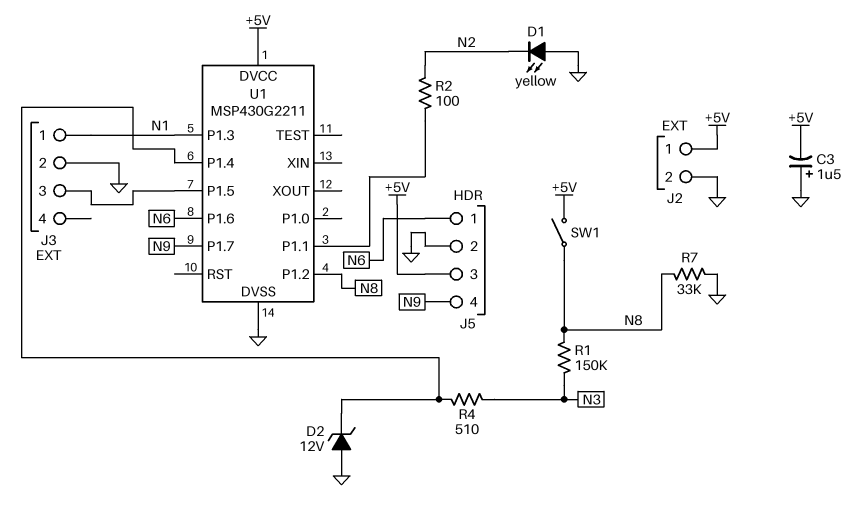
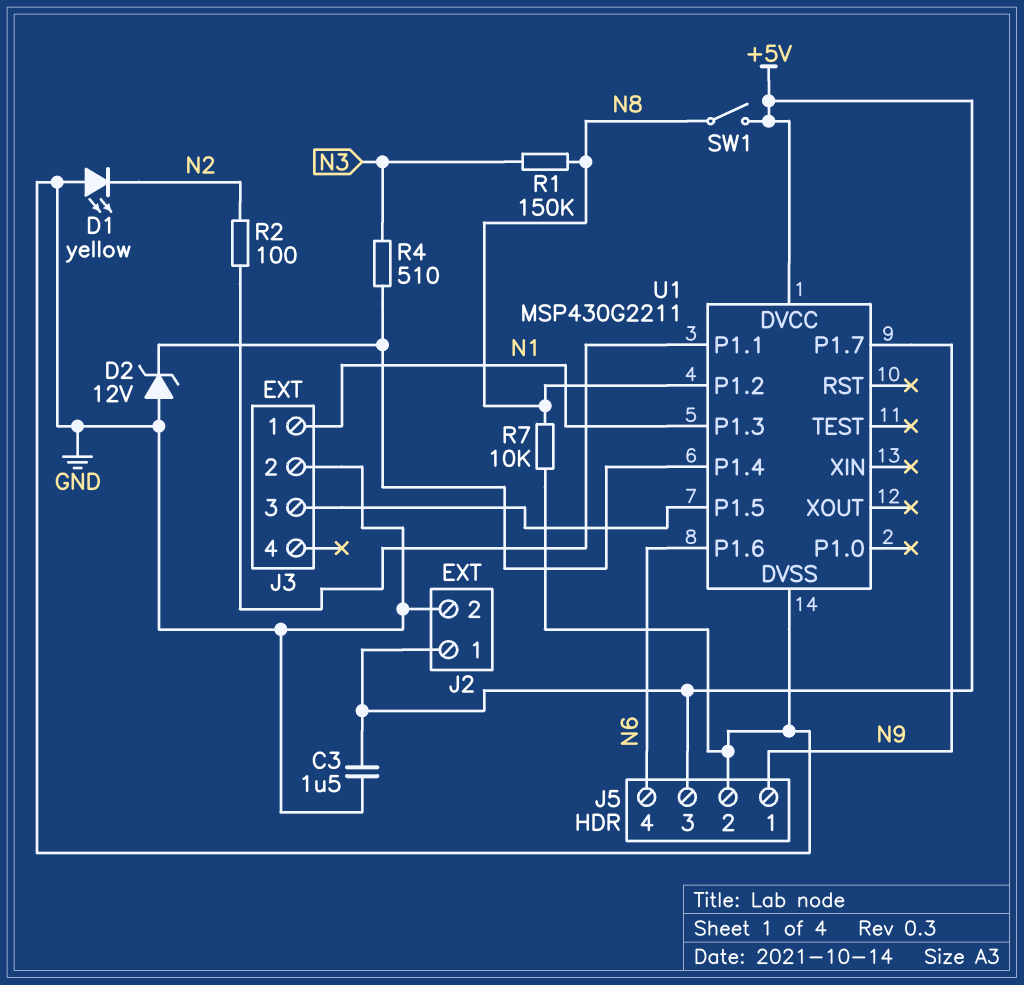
C3: 1.5uF (plus GND, minus +5V) -> 1.5uF (+5V, GND)
J5 pin 1: N6 -> N9
J5 pin 4: N9 -> N6
R7: 33k (GND, N8) -> 10k (GND, N8)

